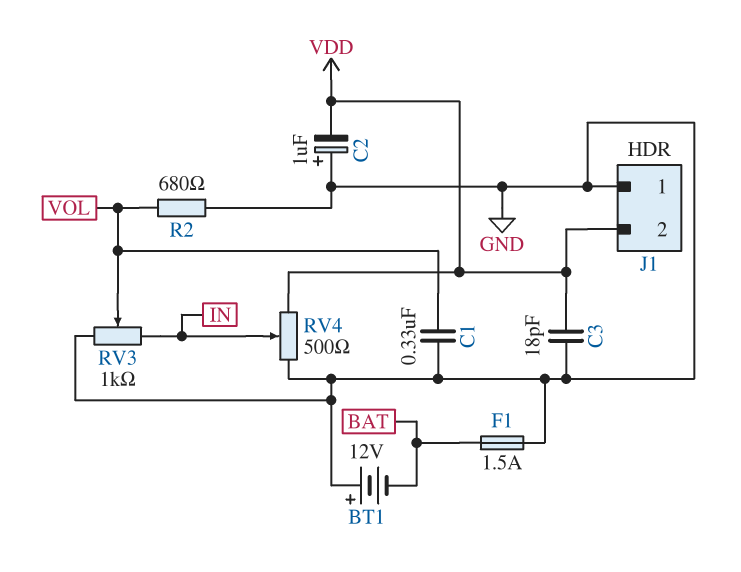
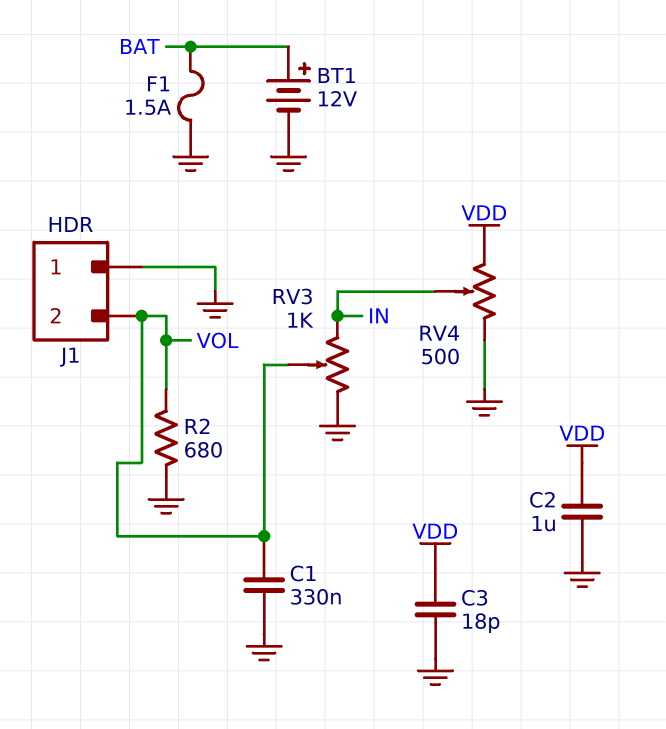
BT1: 12V (plus GND, minus BAT) -> 12V (plus BAT, minus GND)
C2: 1uF (plus GND, minus VDD) -> 1uF (GND, VDD)
J1 pin 2: VDD -> VOL

